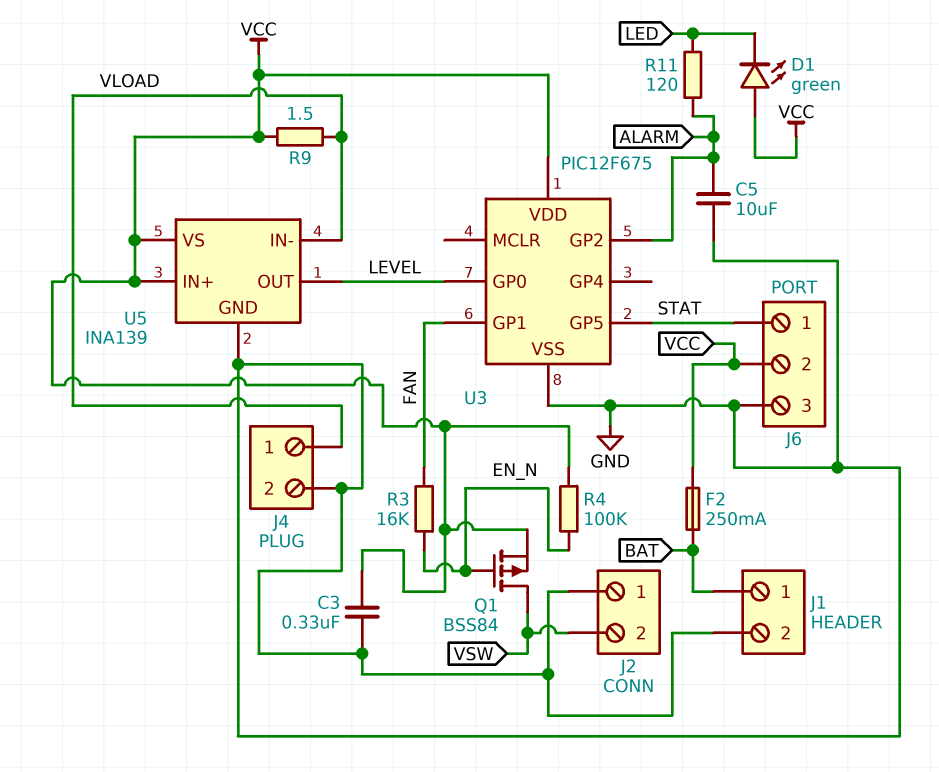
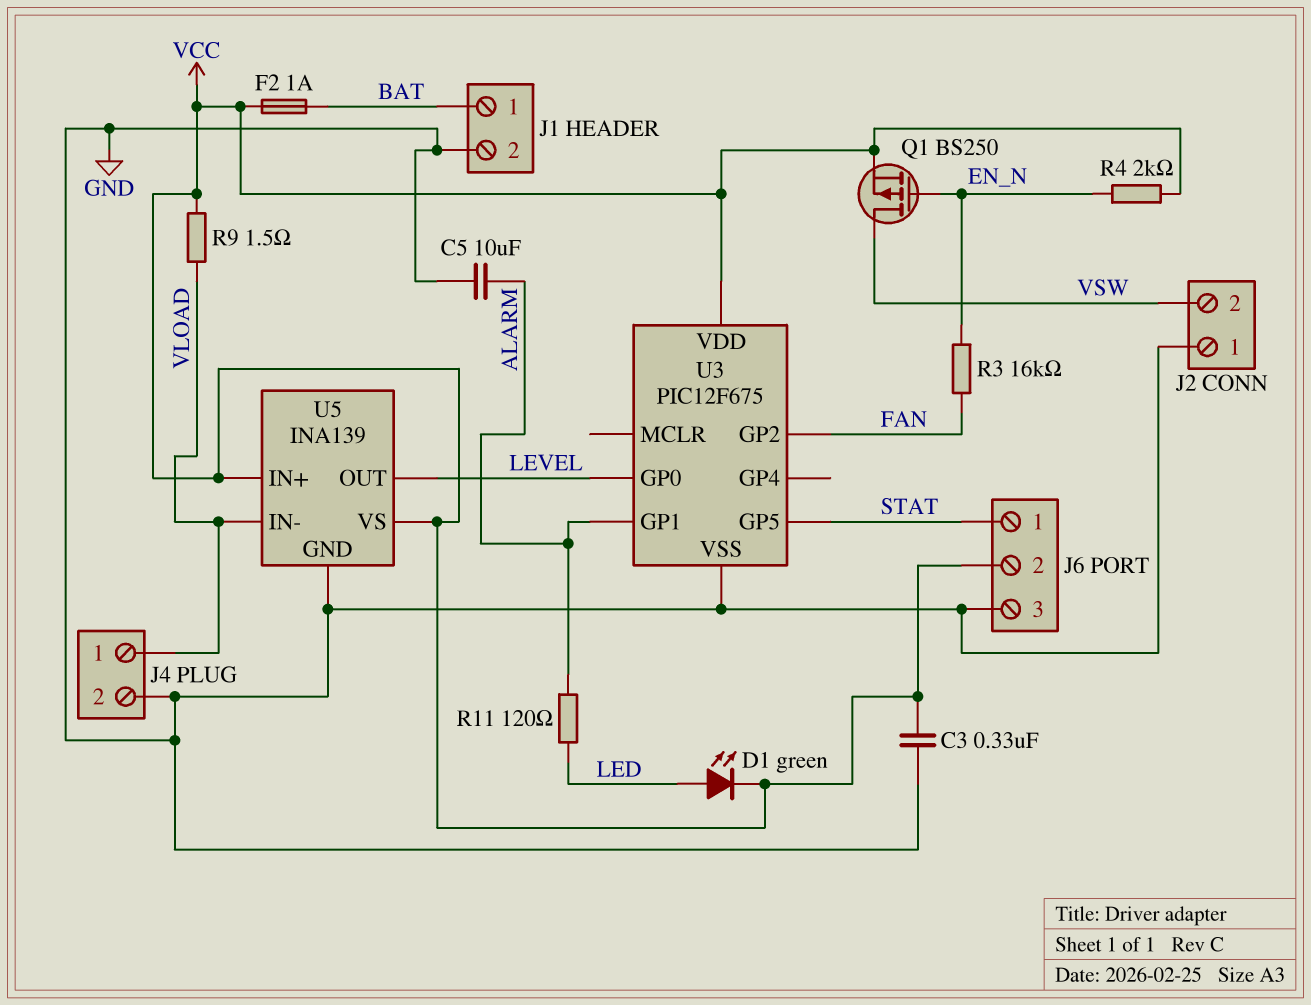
D1: LED green (A VCC, K LED) -> LED green (A LED, K VCC)
F2: 250mA (BAT, VCC) -> 1A (BAT, VCC)
Q1: PMOS BSS84 (G EN_N, D VSW, S VCC) -> PMOS BS250 (G EN_N, D VSW, S VCC)
R4: 100k (EN_N, VCC) -> 2k (EN_N, VCC)
U3 pin GP1: FAN -> ALARM
U3 pin GP2: ALARM -> FAN

